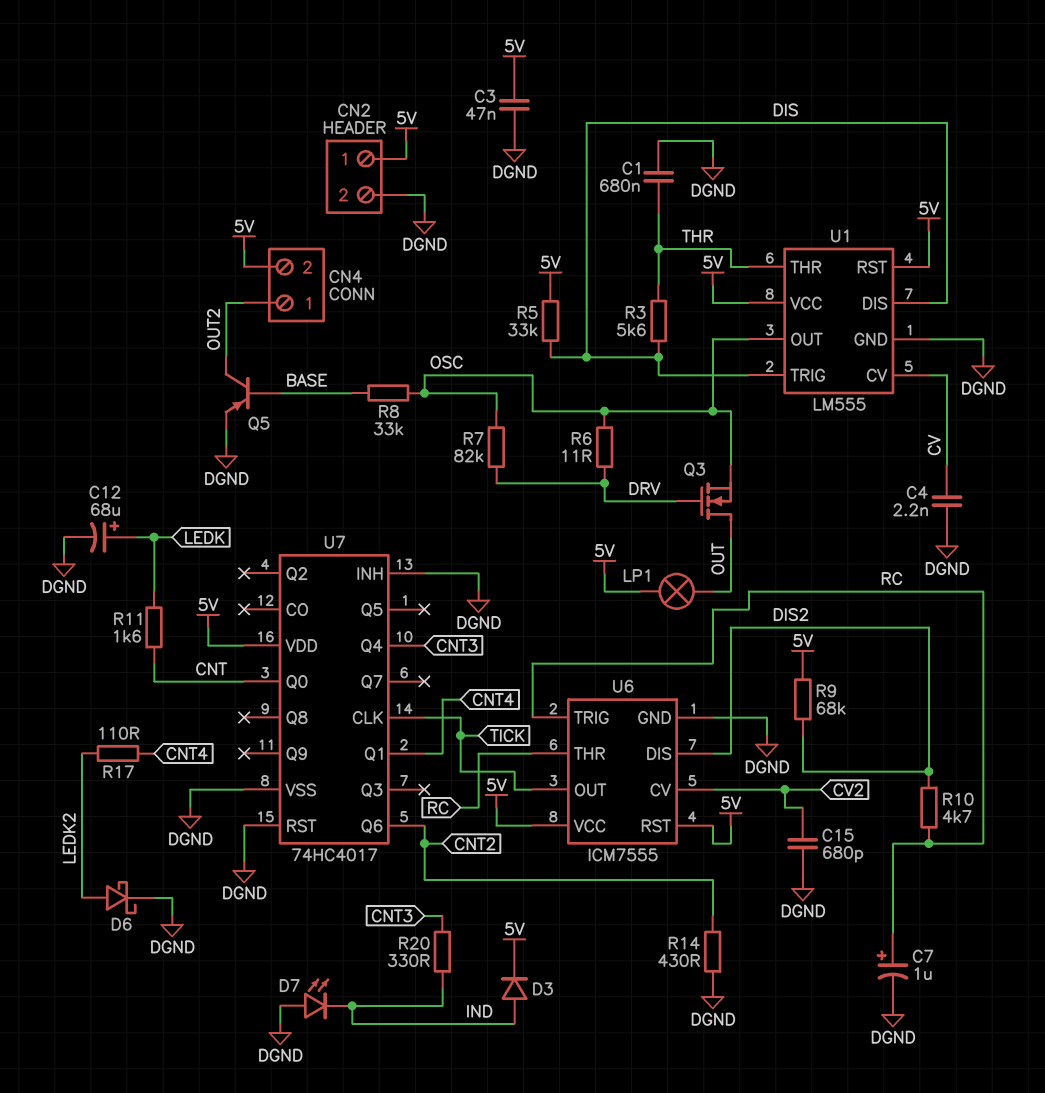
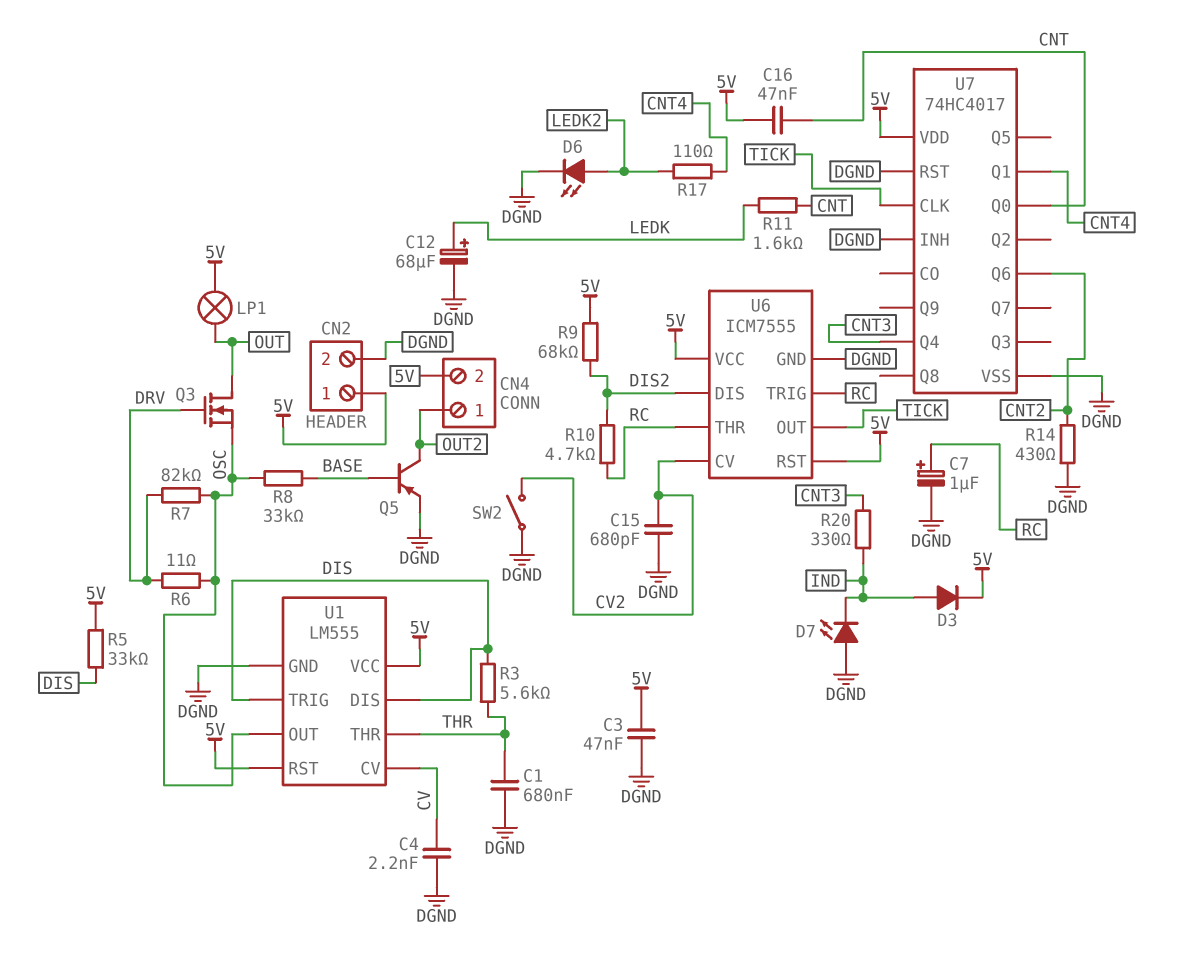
C16: none -> 47nF (5V, CNT)
D6: schottky (A LEDK2, K DGND) -> LED (A LEDK2, K DGND)
SW2: none -> switch (CV2, DGND)

